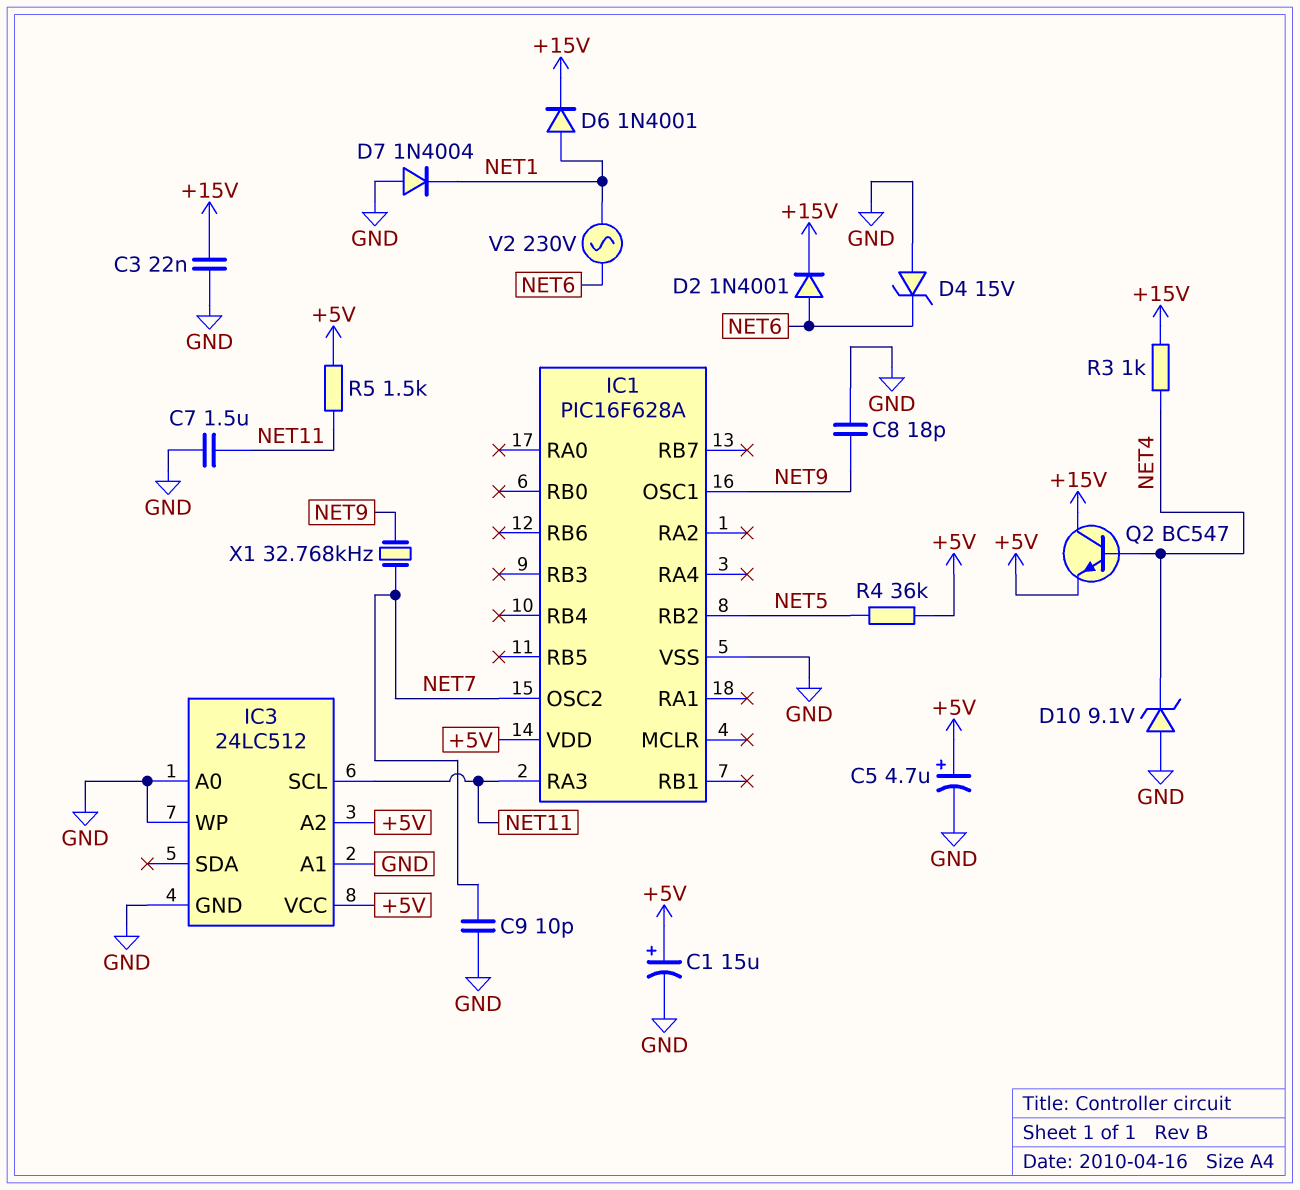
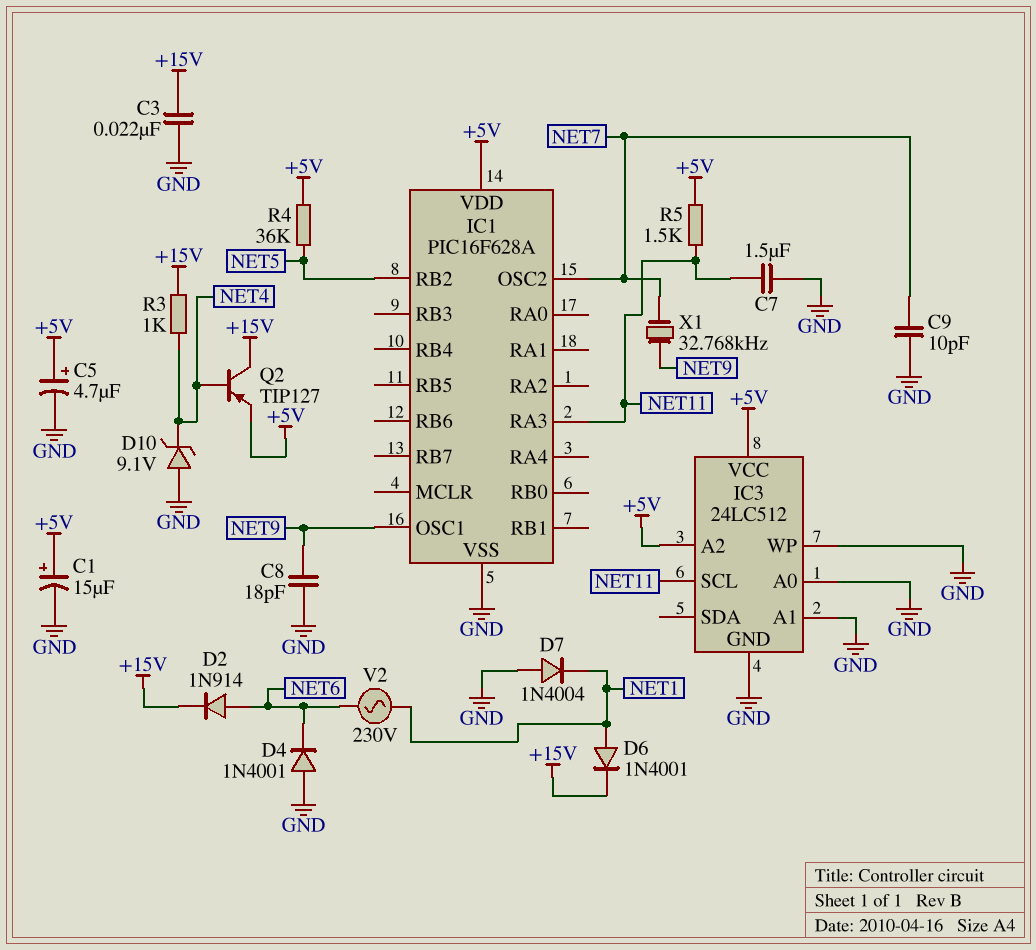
D2: diode 1N4001 (A NET6, K +15V) -> diode 1N914 (A NET6, K +15V)
D4: zener 15V (A GND, K NET6) -> diode 1N4001 (A GND, K NET6)
Q2: NPN BC547 (B NET4, C +15V, E +5V) -> PNP TIP127 (B NET4, C +15V, E +5V)

